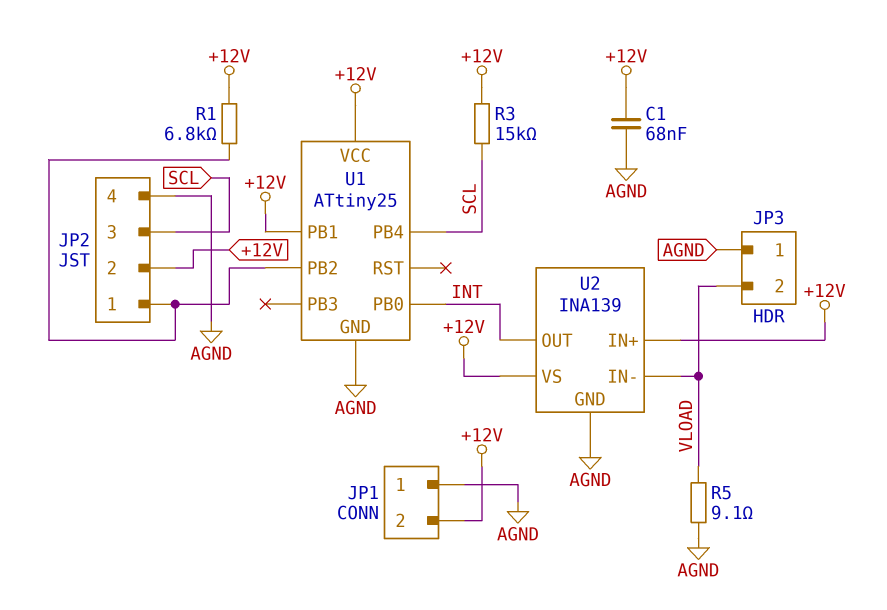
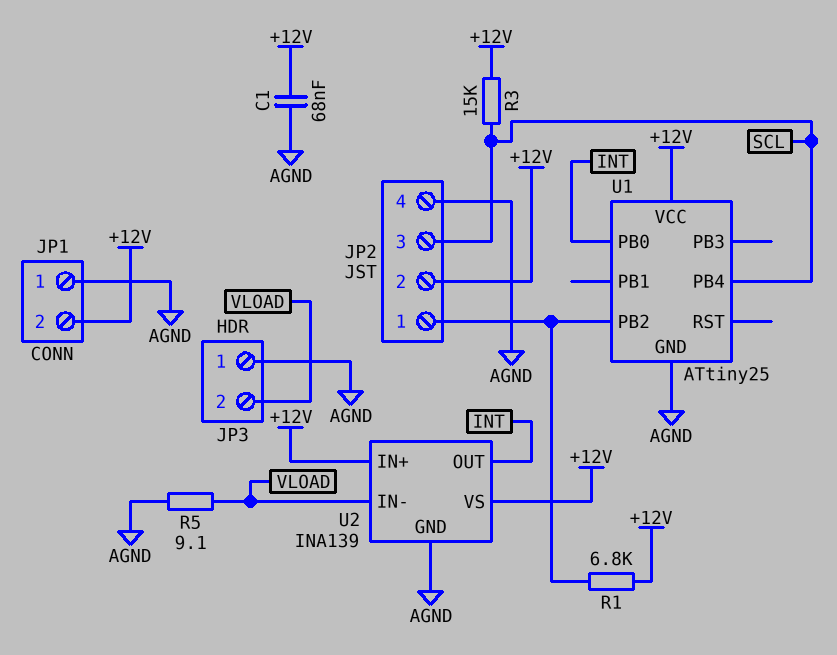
U1 pin PB1: +12V -> none

